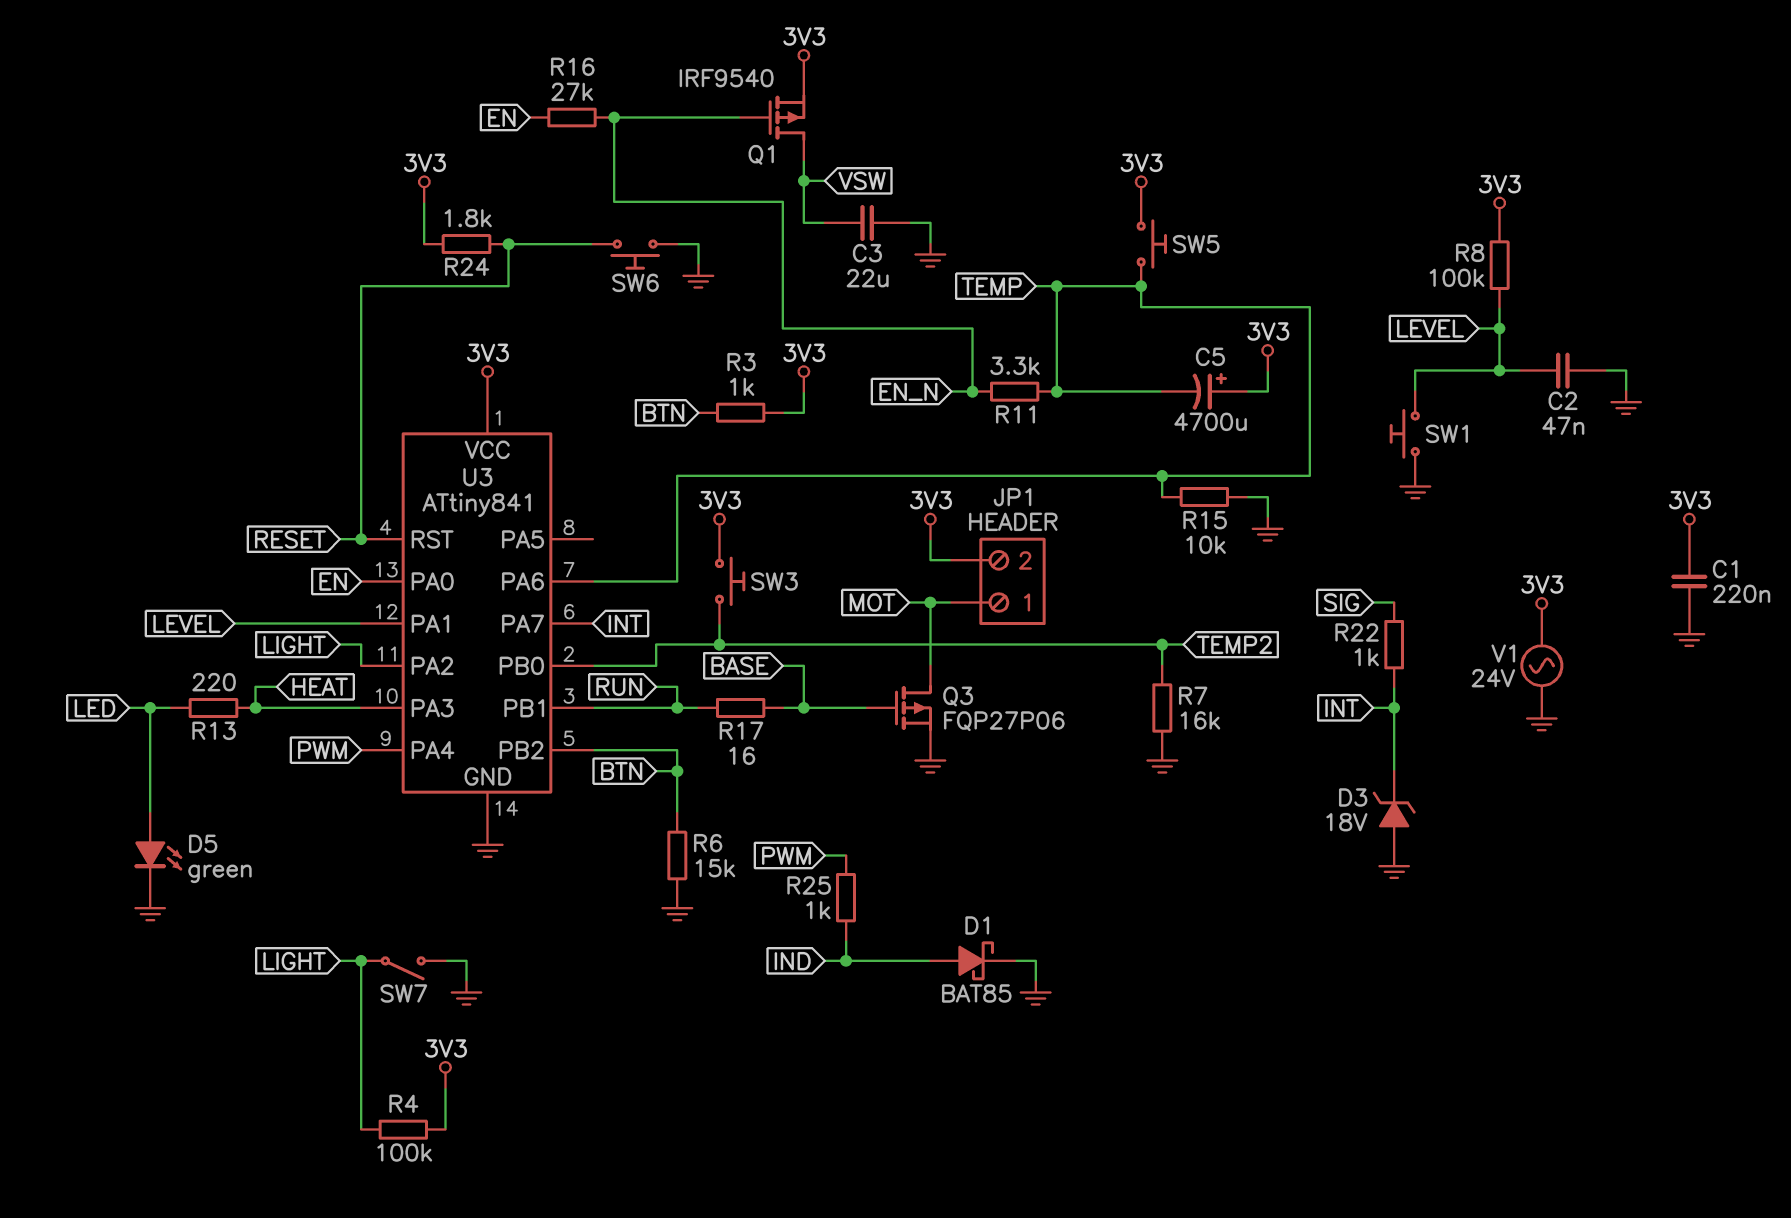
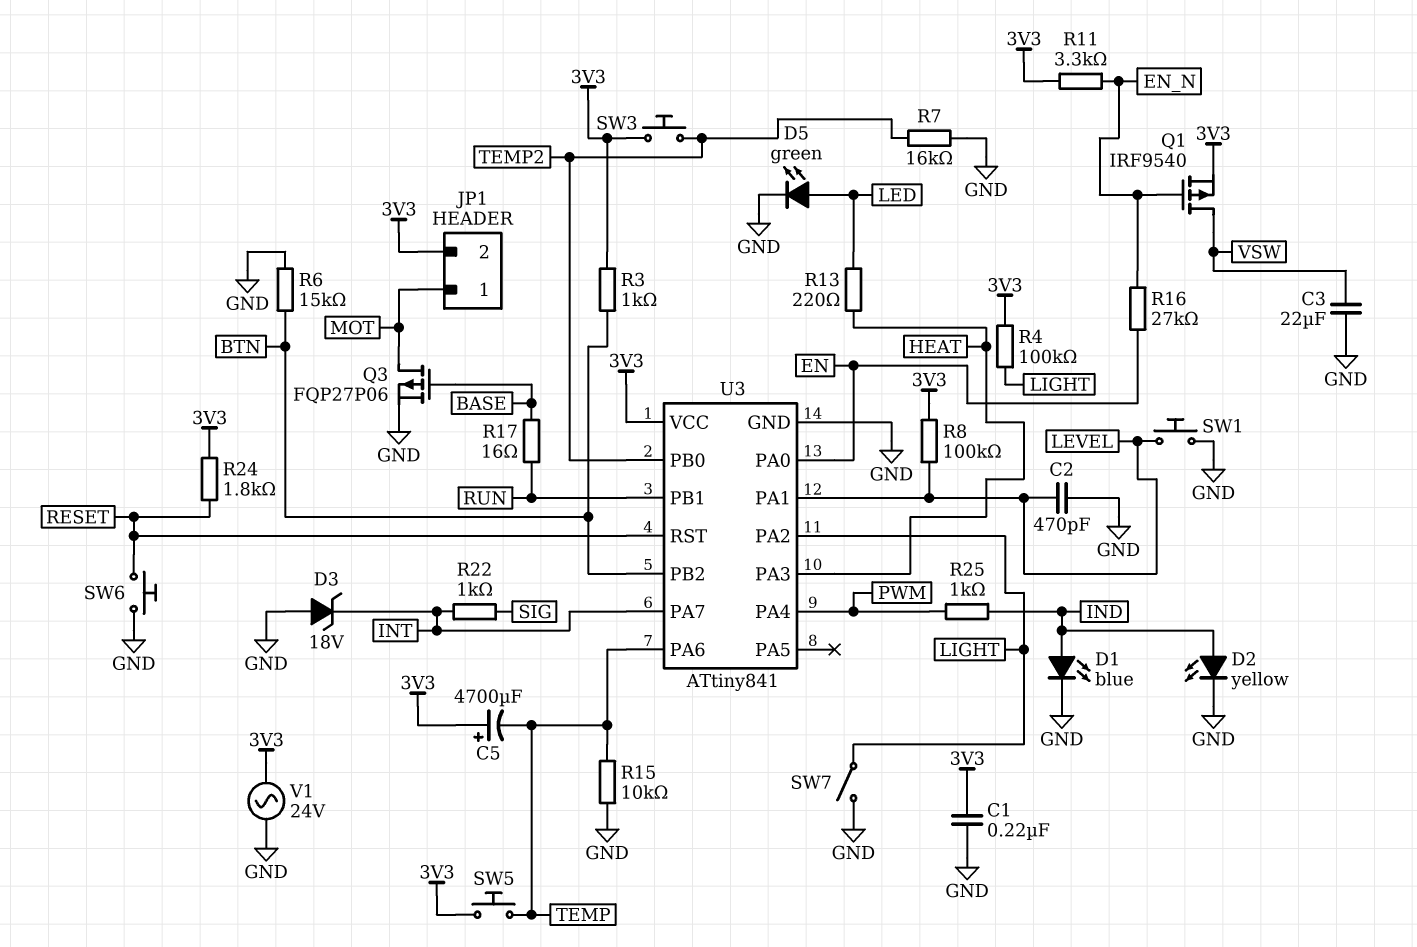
C2: 47nF (GND, LEVEL) -> 470pF (GND, LEVEL)
D1: schottky BAT85 (A IND, K GND) -> LED blue (A IND, K GND)
D2: none -> LED yellow (A IND, K GND)
R11: 3.3k (EN_N, TEMP) -> 3.3k (3V3, EN_N)

